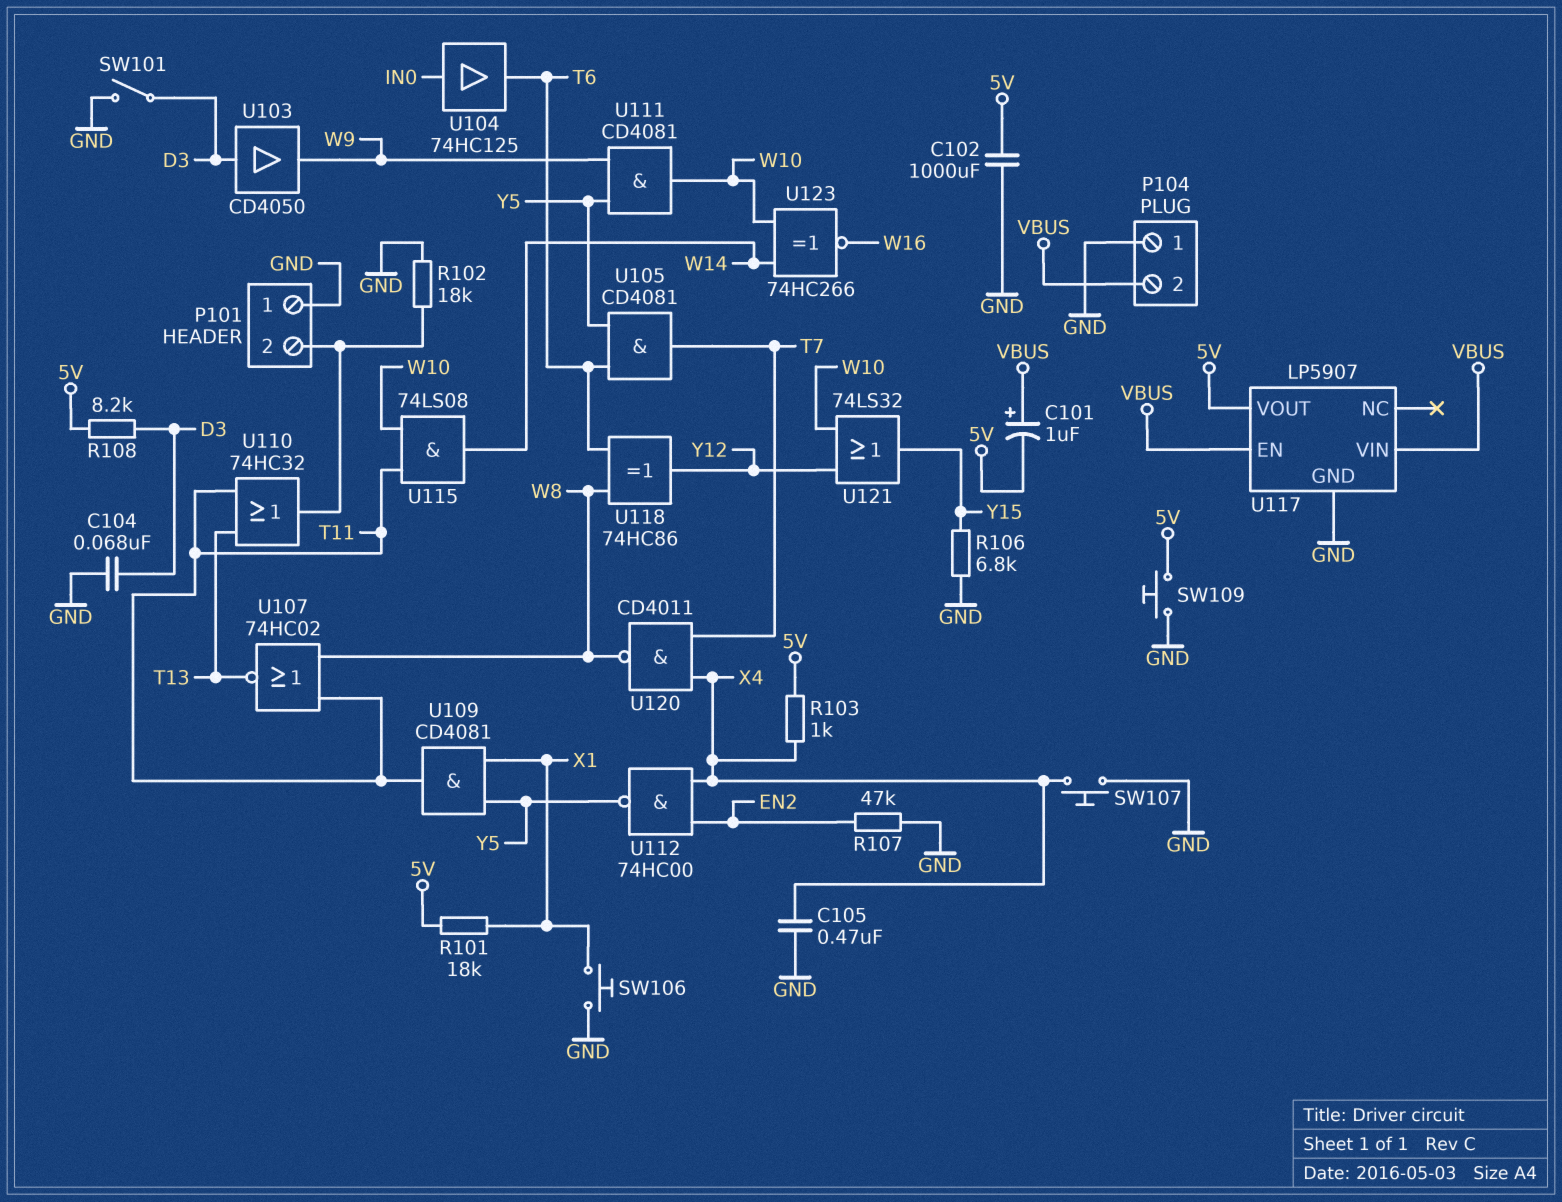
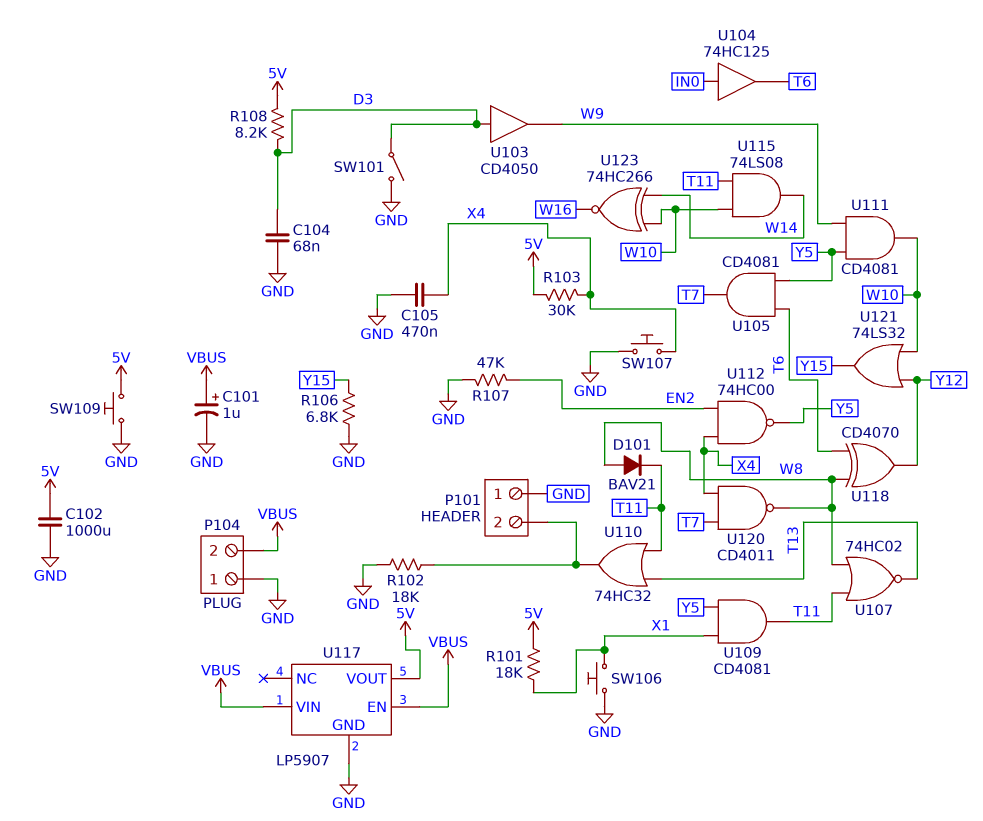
C101: 1uF (plus VBUS, minus 5V) -> 1uF (plus VBUS, minus GND)
D101: none -> diode BAV21 (A W8, K T11)
R103: 1k (5V, X4) -> 30k (5V, X4)
U118: XOR 74HC86 (in T6, in W8, out Y12) -> XOR CD4070 (in T6, in W8, out Y12)

